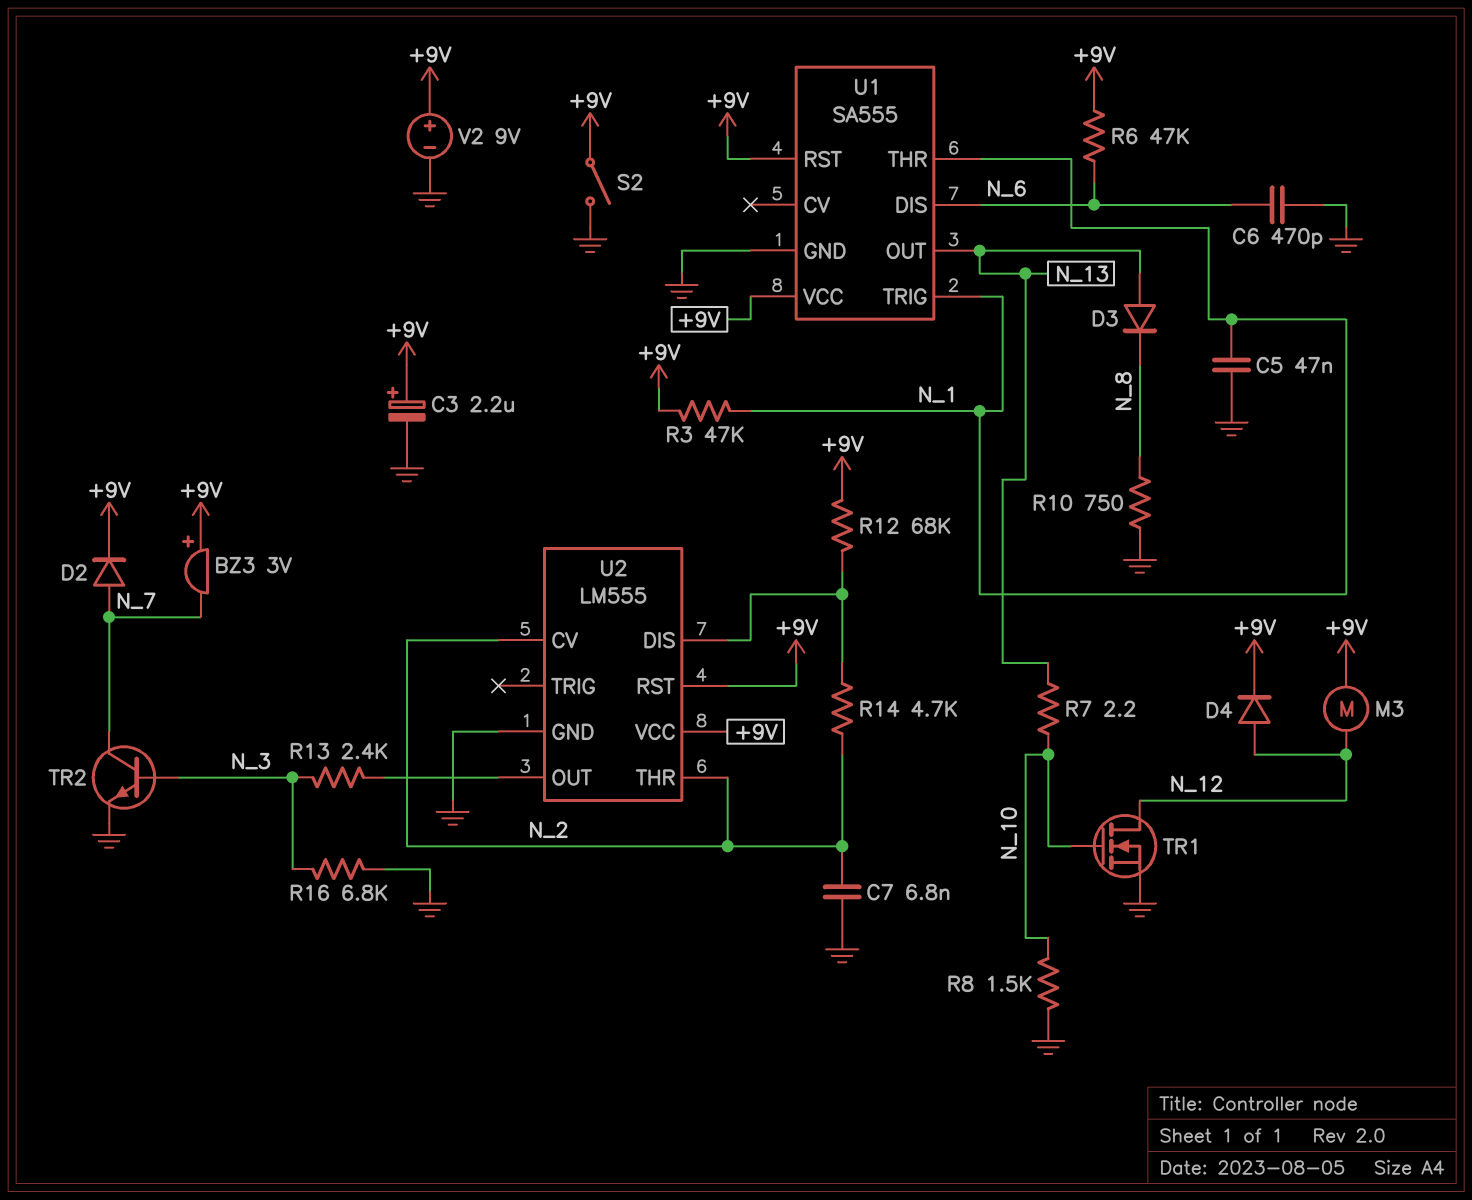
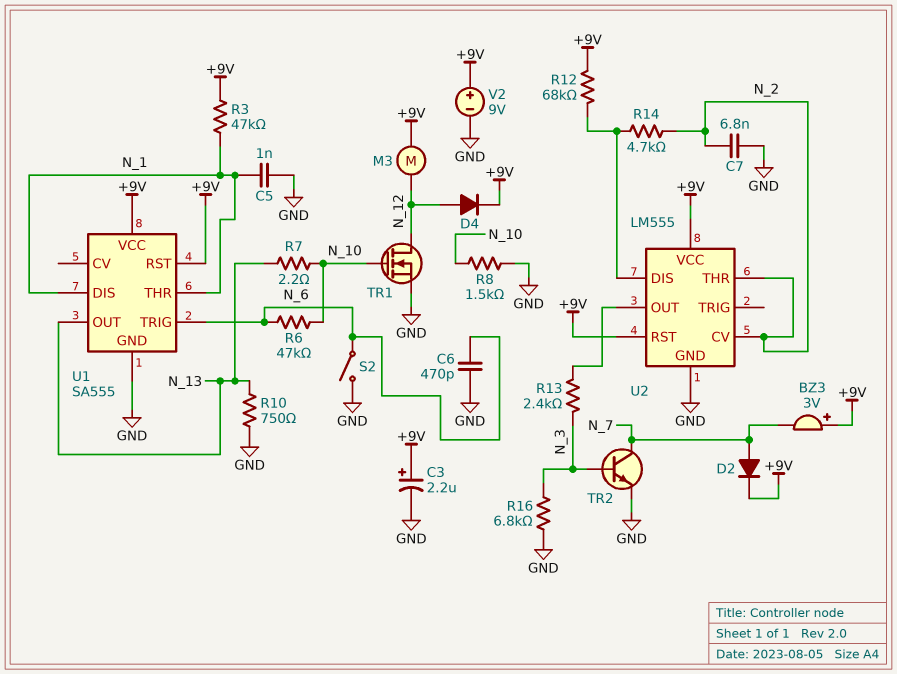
C5: 47nF (GND, N_1) -> 1nF (GND, N_1)
D3: diode (A N_13, K N_8) -> none
R6: 47k (+9V, N_6) -> 47k (N_6, N_10)
R10: 750 (GND, N_8) -> 750 (GND, N_13)
S2: switch (+9V, GND) -> switch (GND, N_6)
U1 pin DIS: N_6 -> N_1
U1 pin TRIG: N_1 -> N_6

